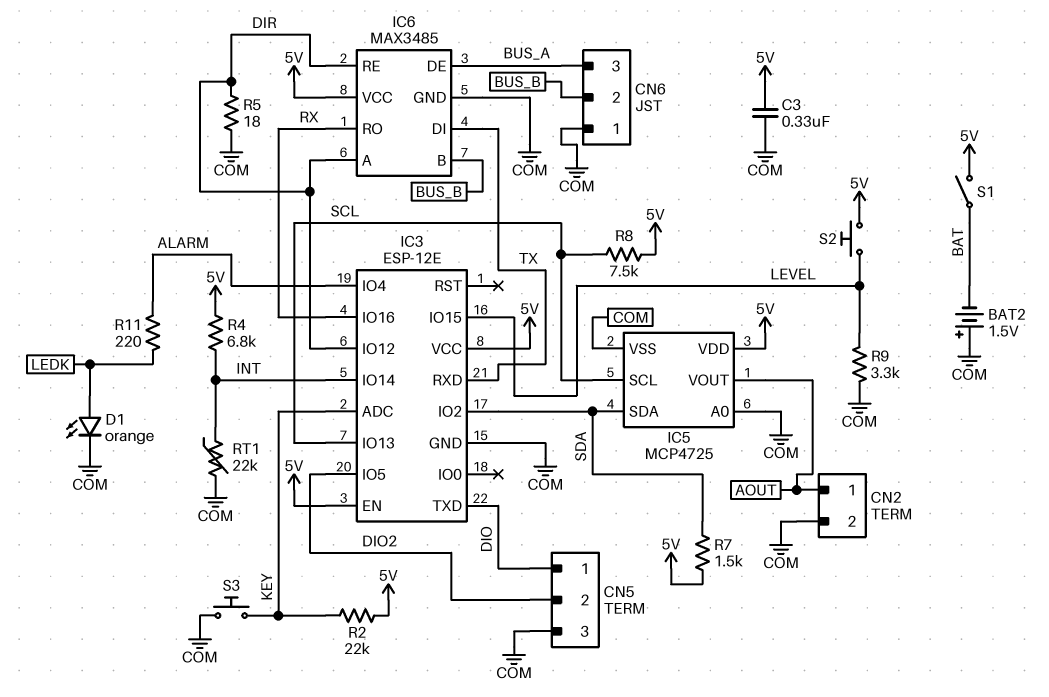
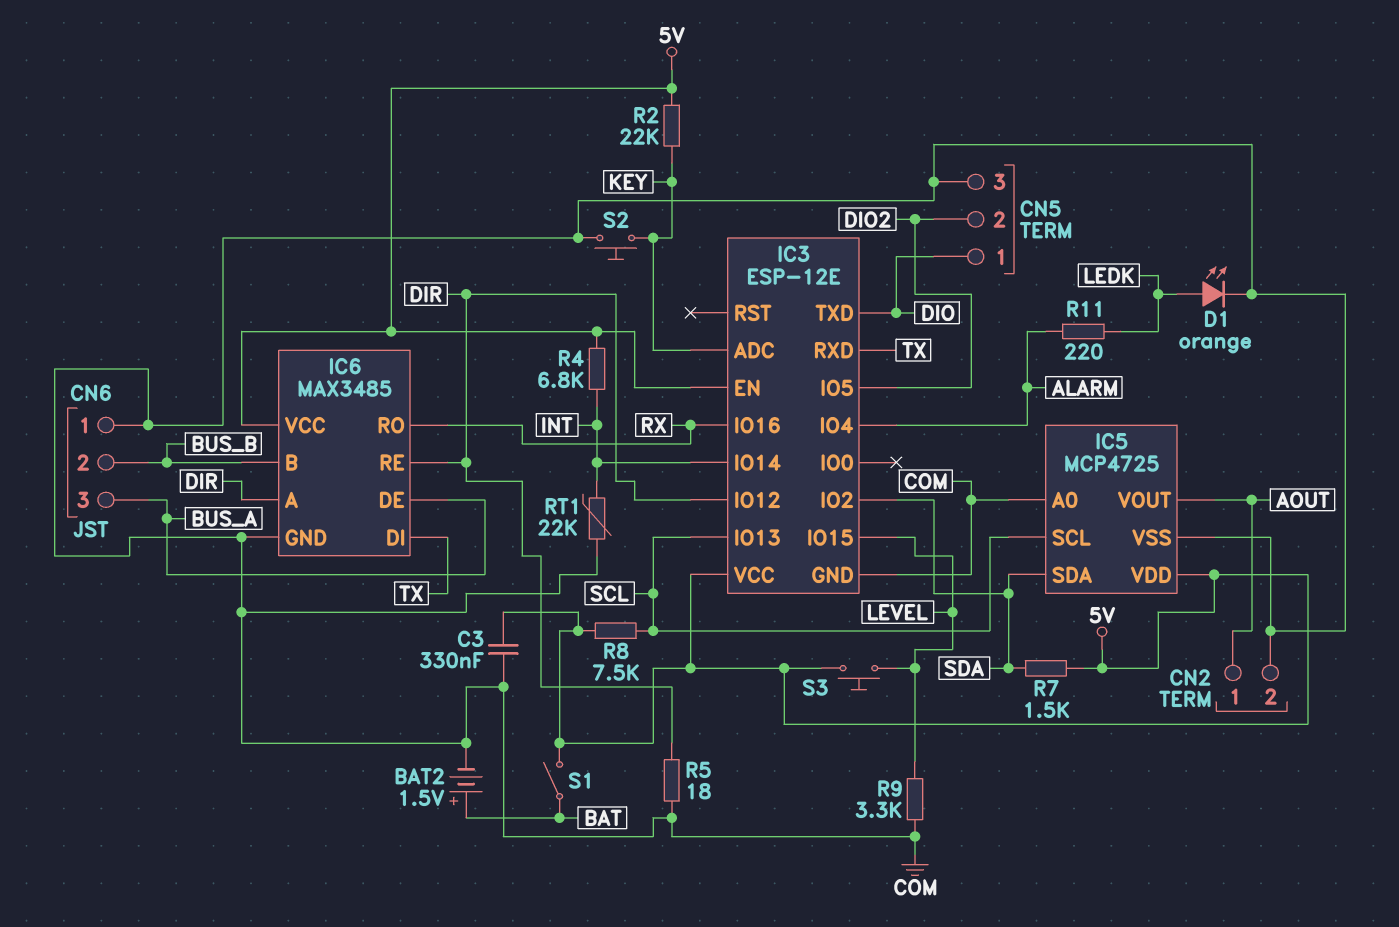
BAT2: 1.5V (plus COM, minus BAT) -> 1.5V (plus BAT, minus COM)
S2: button (5V, LEVEL) -> button (COM, KEY)
S3: button (COM, KEY) -> button (5V, LEVEL)

